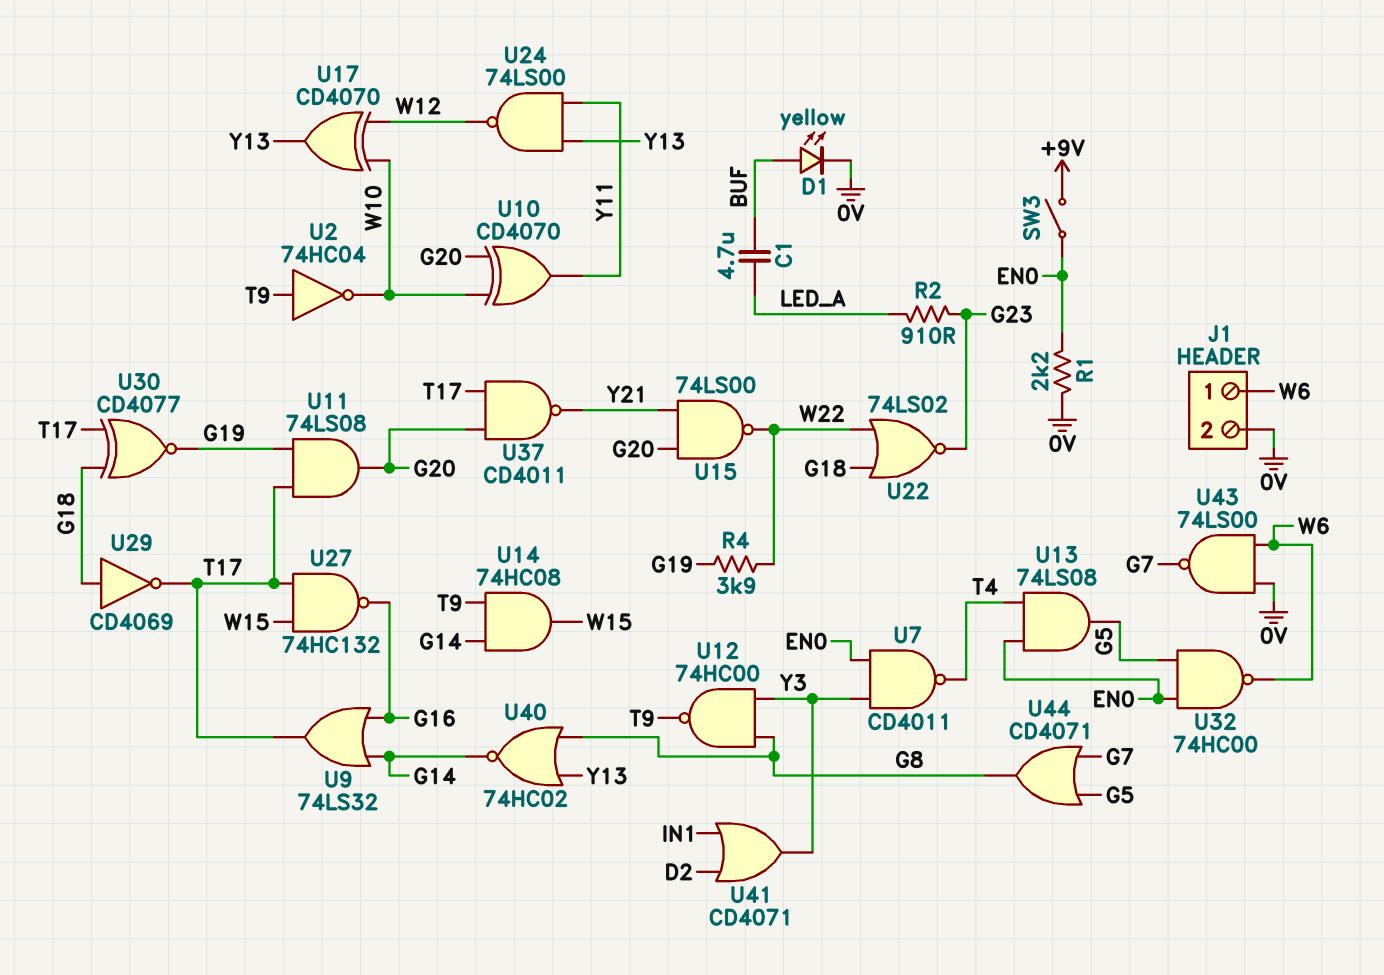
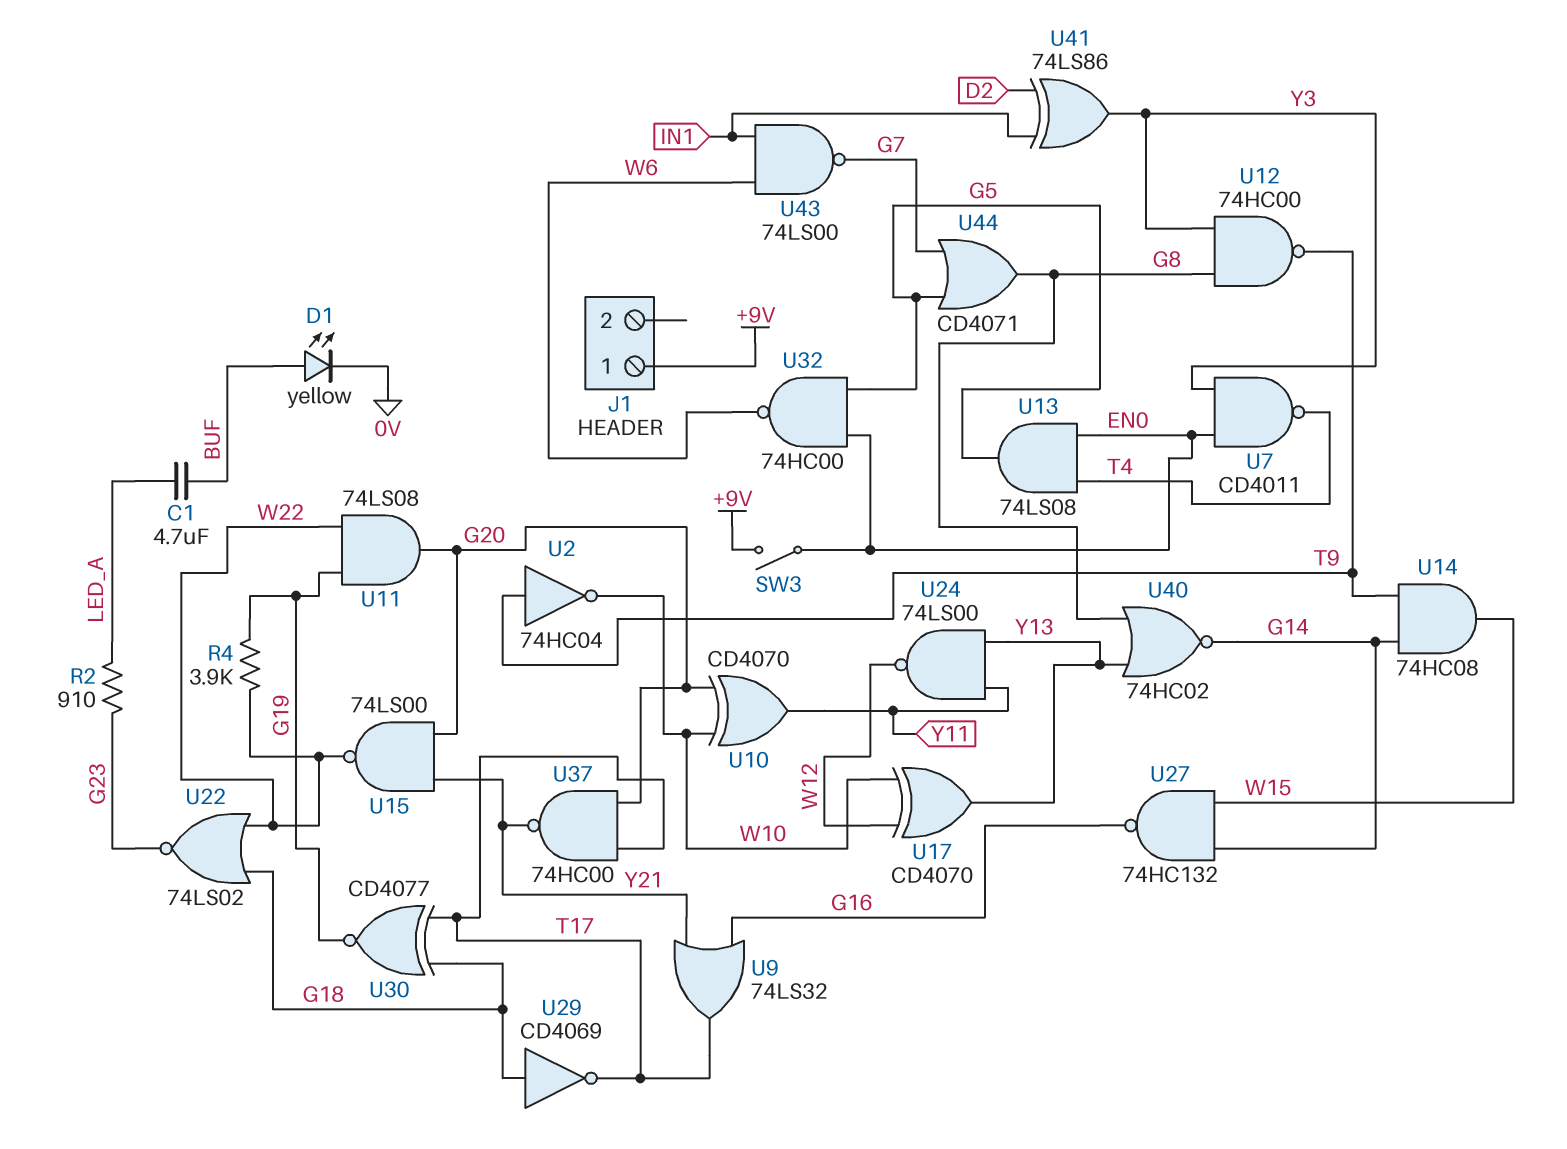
J1 pin 1: W6 -> +9V
J1 pin 2: 0V -> none
R1: 2.2k (0V, EN0) -> none
U9: OR 74LS32 (in G14, in G16, out T17) -> OR 74LS32 (in G16, in Y21, out T17)
U11: AND 74LS08 (in G19, in T17, out G20) -> AND 74LS08 (in G19, in W22, out G20)
U27: NAND 74HC132 (in T17, in W15, out G16) -> NAND 74HC132 (in G14, in W15, out G16)
U37: NAND CD4011 (in G20, in T17, out Y21) -> NAND 74HC00 (in G20, in T17, out Y21)
U41: OR CD4071 (in D2, in IN1, out Y3) -> XOR 74LS86 (in D2, in IN1, out Y3)
U43: NAND 74LS00 (in 0V, in W6, out G7) -> NAND 74LS00 (in IN1, in W6, out G7)

